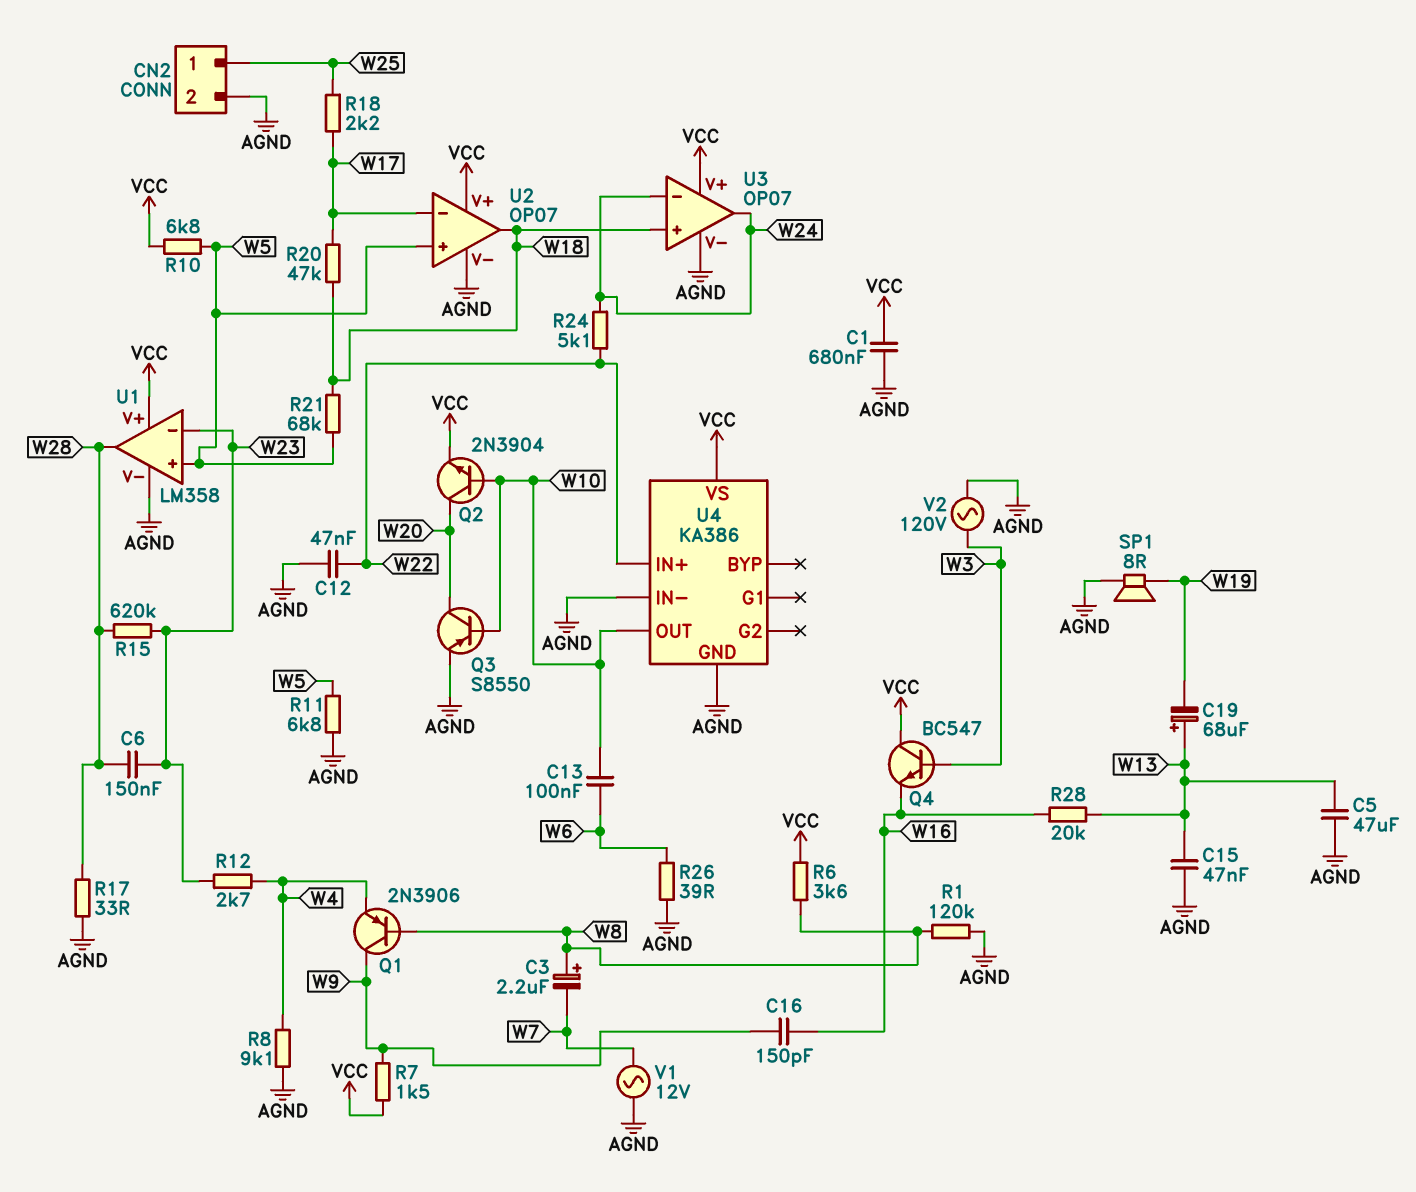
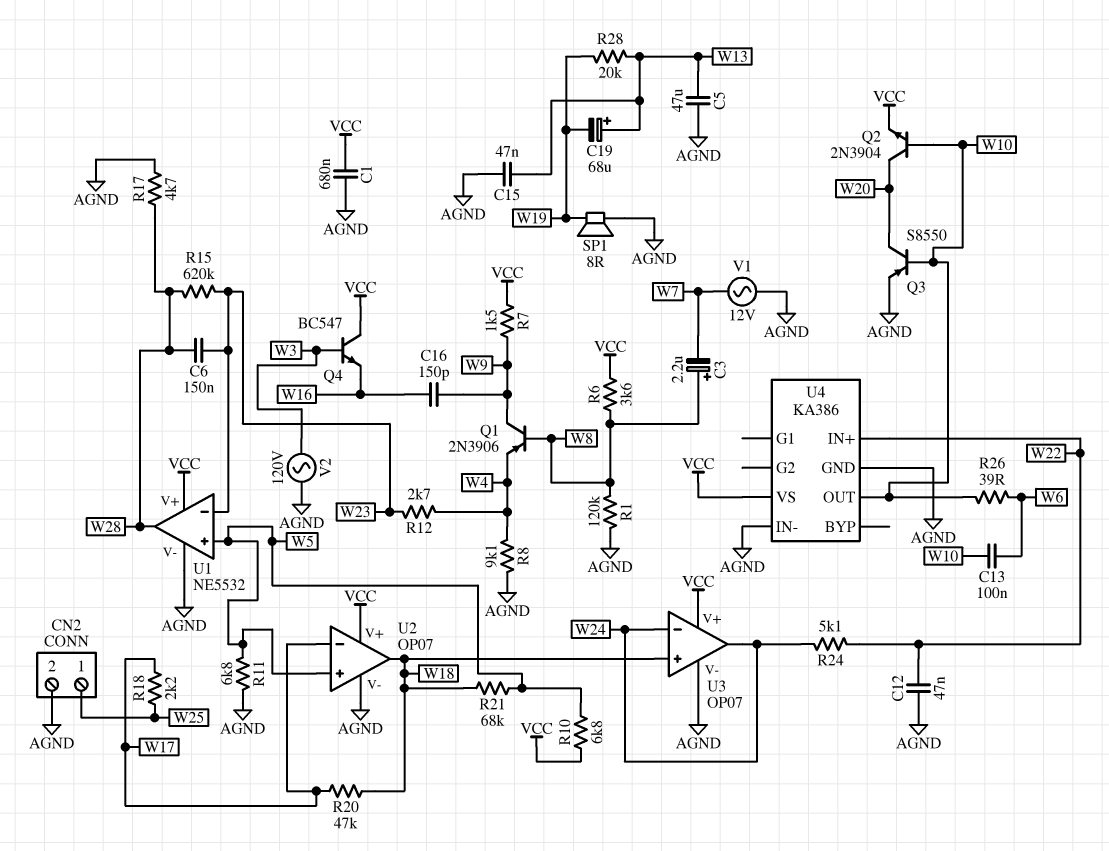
R17: 33 (AGND, W28) -> 4.7k (AGND, W28)
R26: 39 (AGND, W6) -> 39 (W6, W10)
R28: 20k (W13, W16) -> 20k (W13, W19)
U1: LM358 -> NE5532

